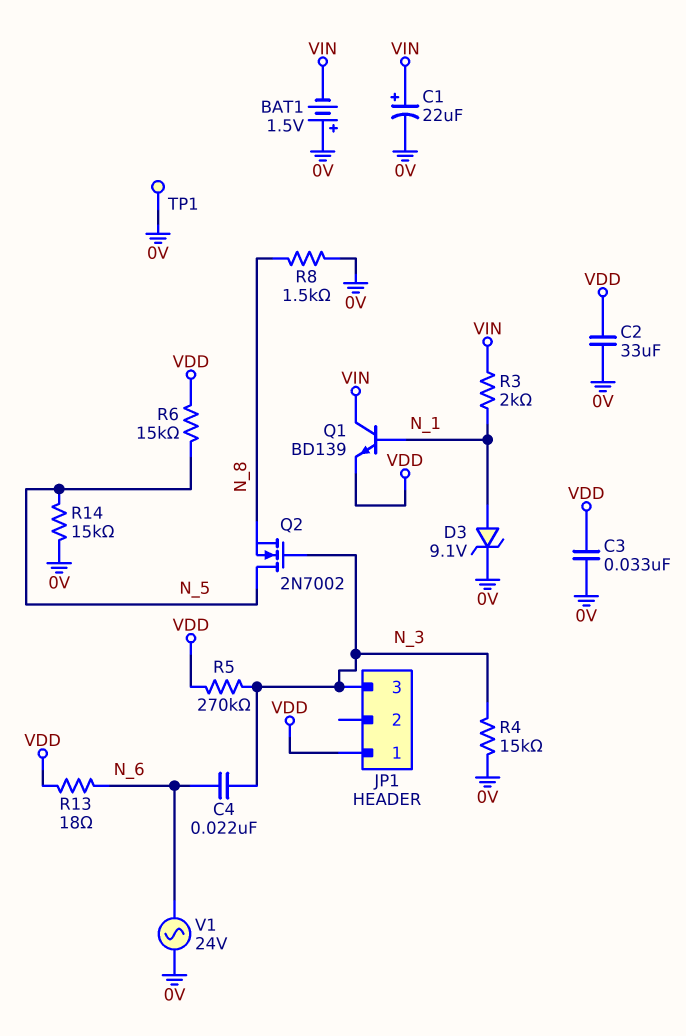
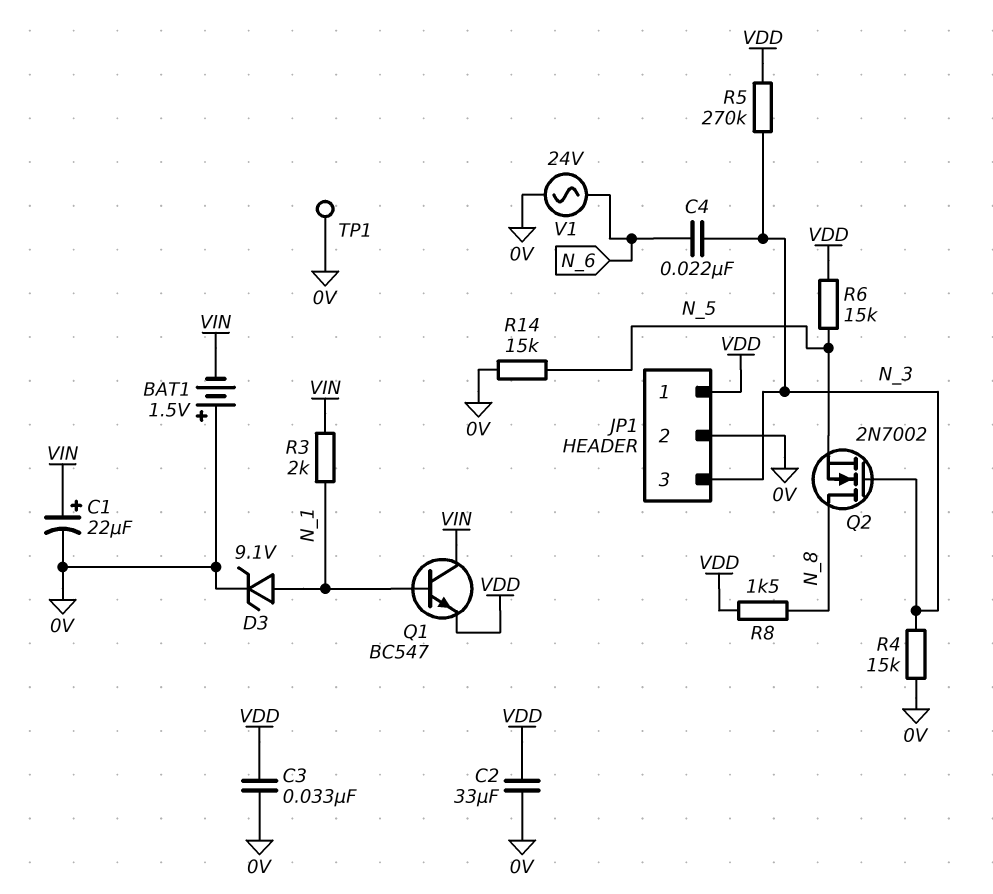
JP1 pin 2: none -> 0V
Q1: NPN BD139 (B N_1, C VIN, E VDD) -> NPN BC547 (B N_1, C VIN, E VDD)
Q2: NMOS 2N7002 (G N_3, D N_5, S N_8) -> NMOS 2N7002 (G N_3, D N_8, S N_5)
R8: 1.5k (0V, N_8) -> 1.5k (N_8, VDD)
R13: 18 (N_6, VDD) -> none

